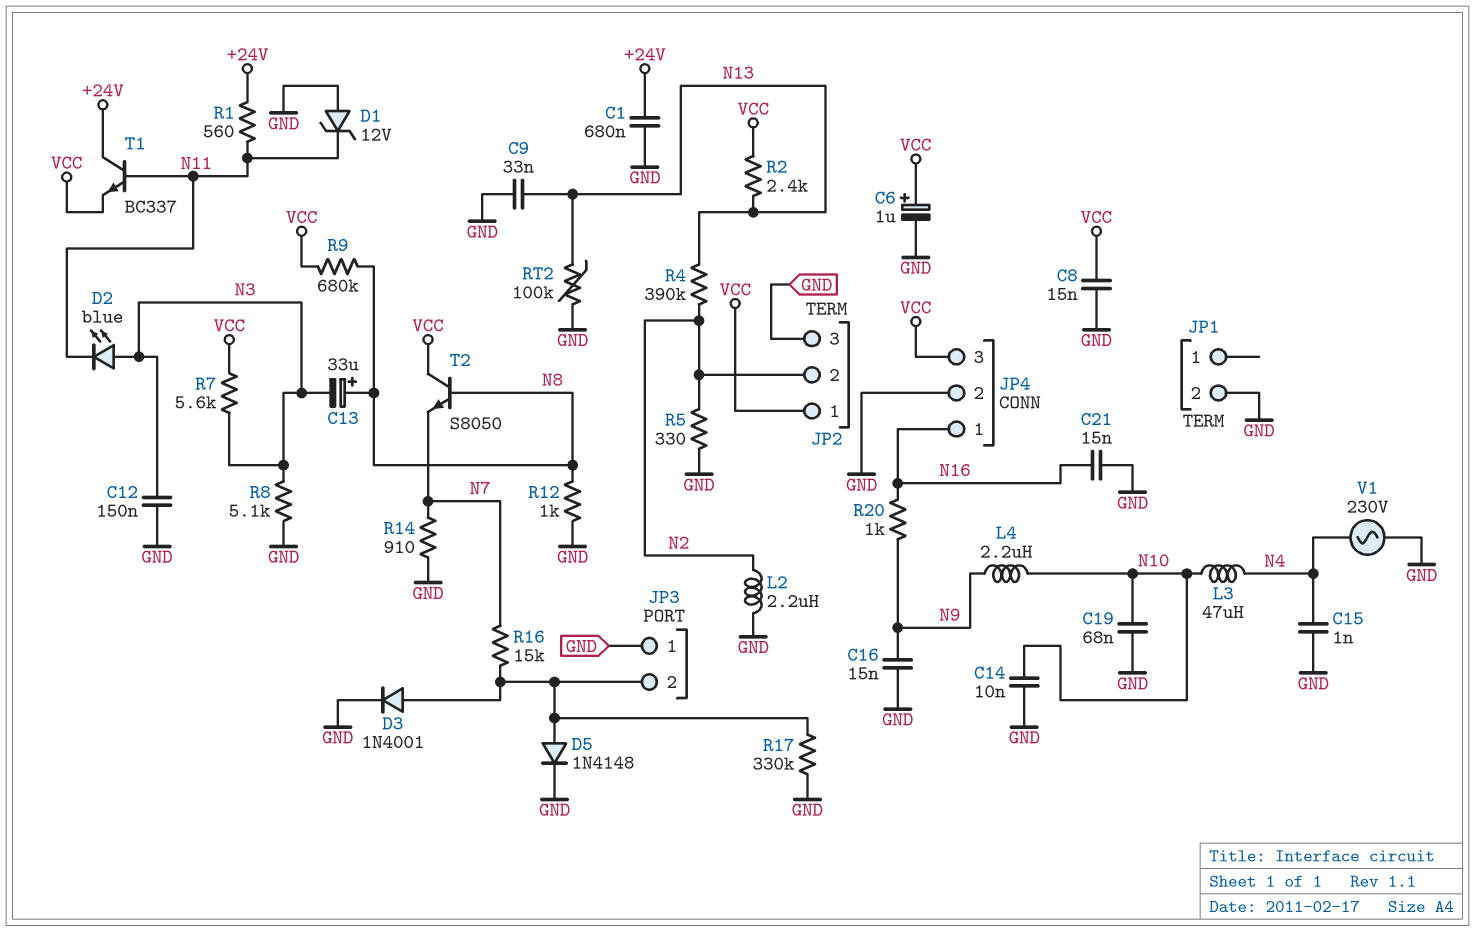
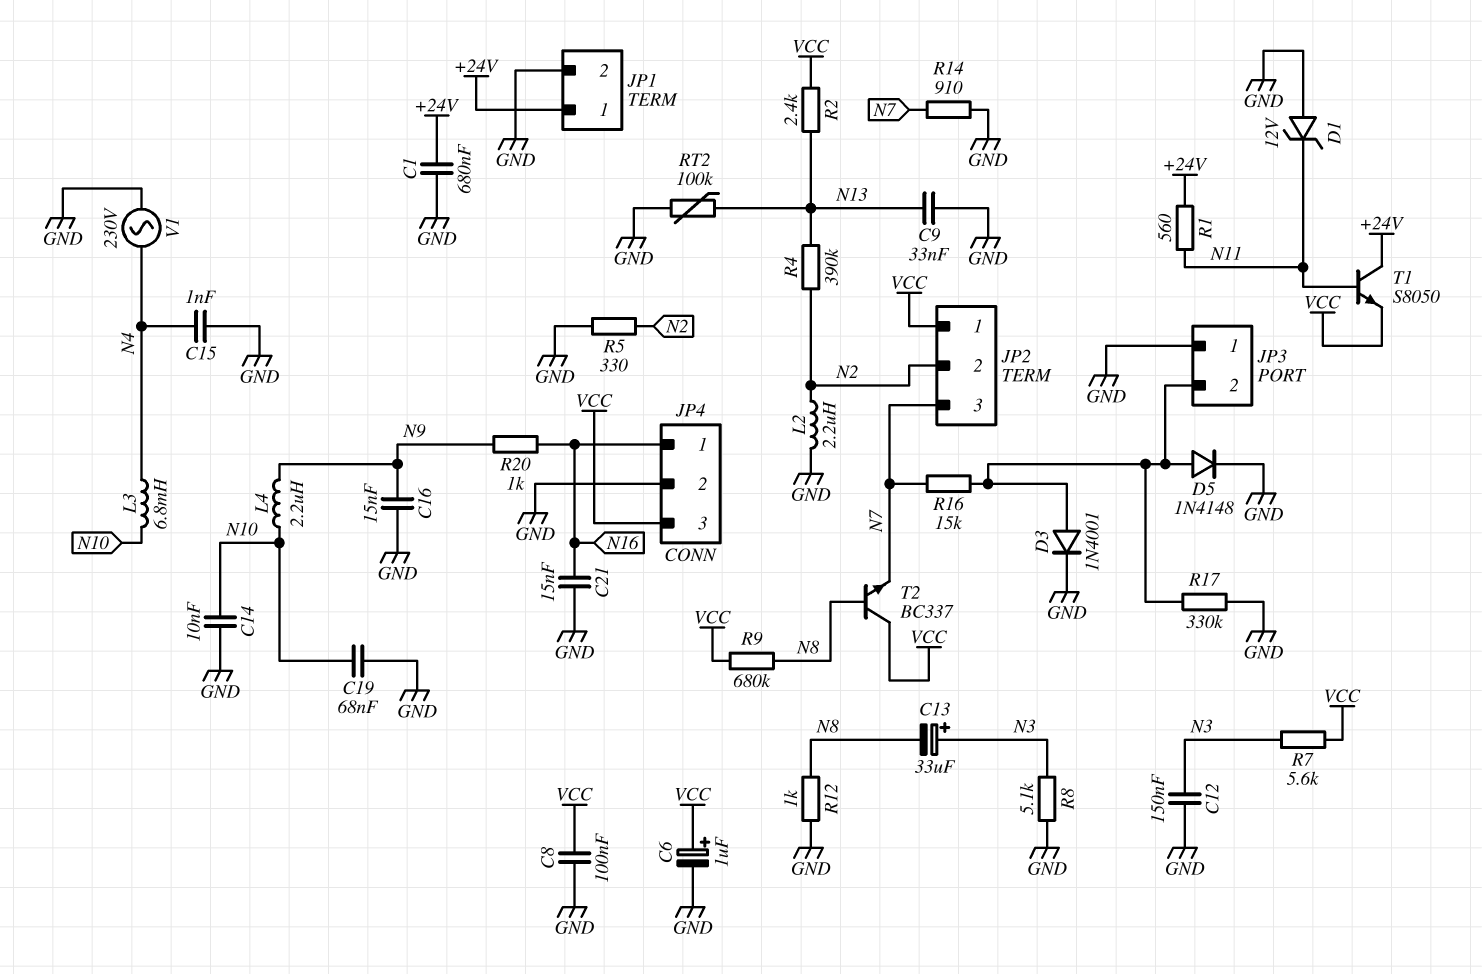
C8: 15nF (GND, VCC) -> 100nF (GND, VCC)
C13: 33uF (plus N8, minus N3) -> 33uF (plus N3, minus N8)
D2: LED blue (A N3, K N11) -> none
JP1 pin 1: none -> +24V
JP2 pin 3: GND -> N7
L3: 47uH (N4, N10) -> 6.8mH (N4, N10)
T1: NPN BC337 (B N11, C +24V, E VCC) -> NPN S8050 (B N11, C +24V, E VCC)
T2: NPN S8050 (B N8, C VCC, E N7) -> NPN BC337 (B N8, C VCC, E N7)

